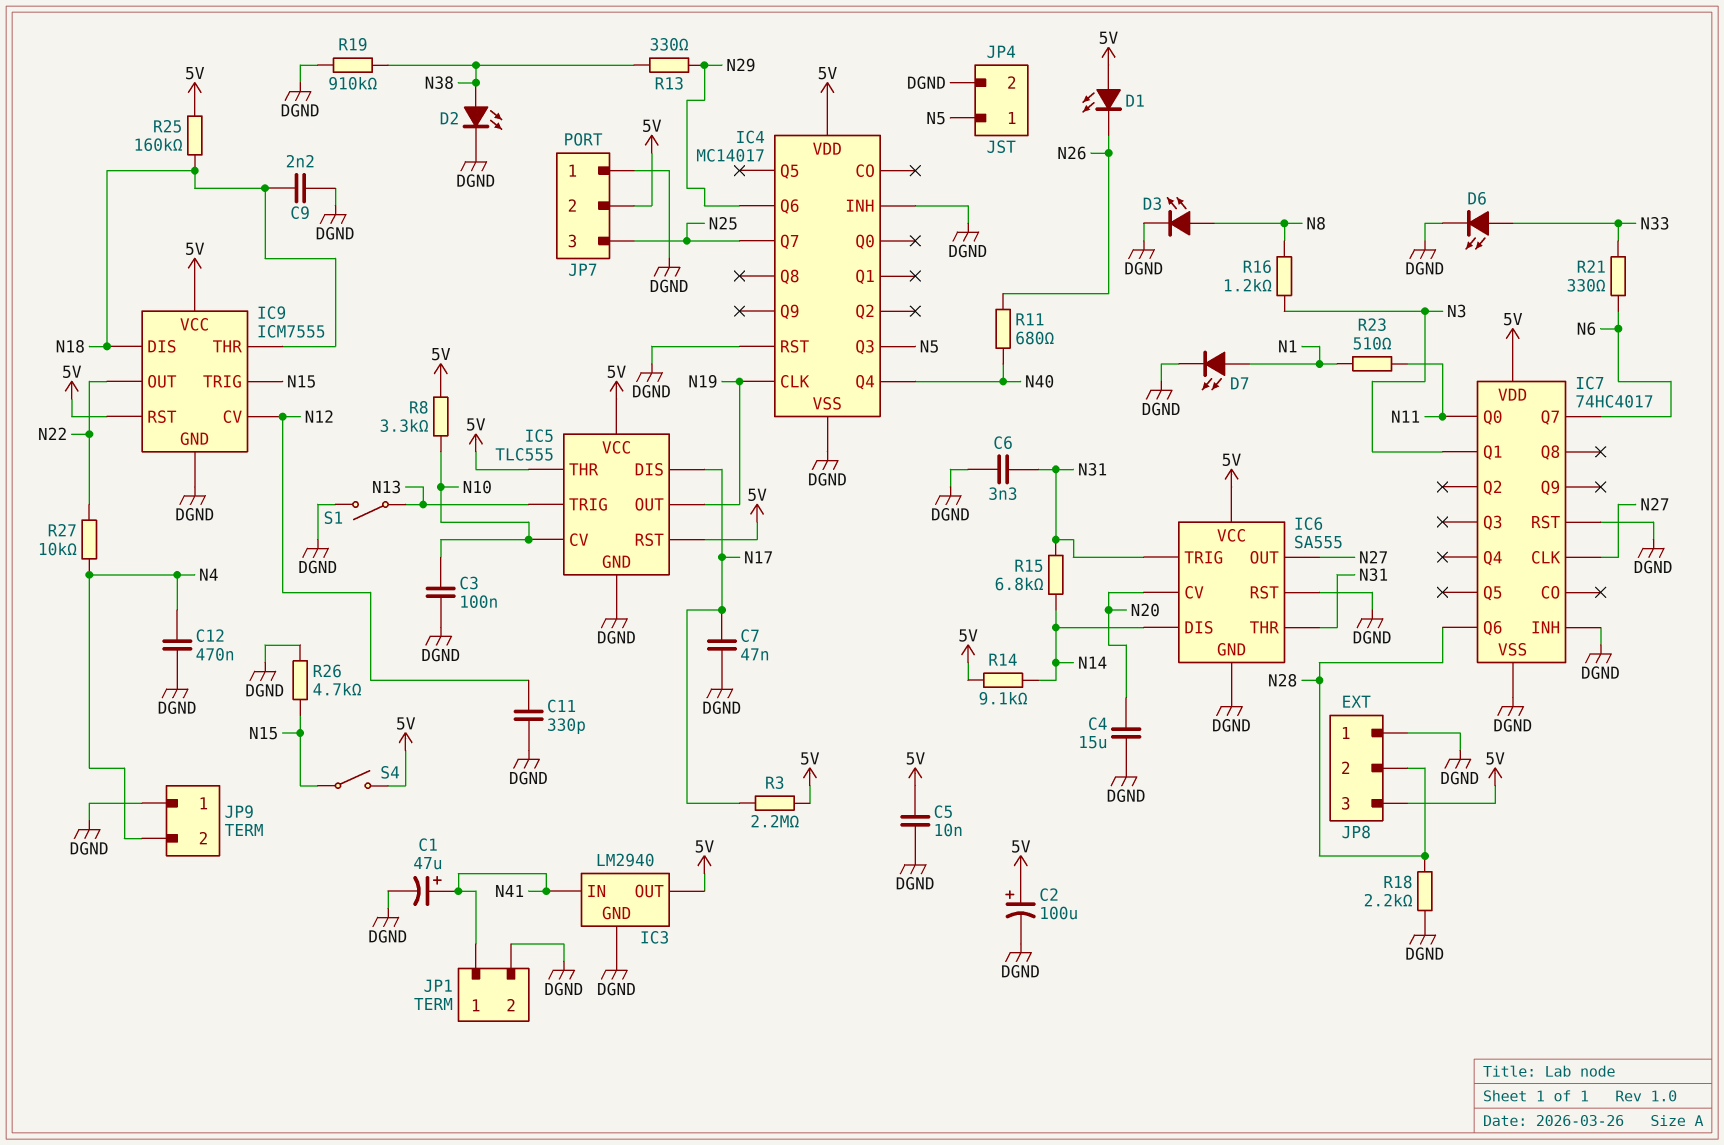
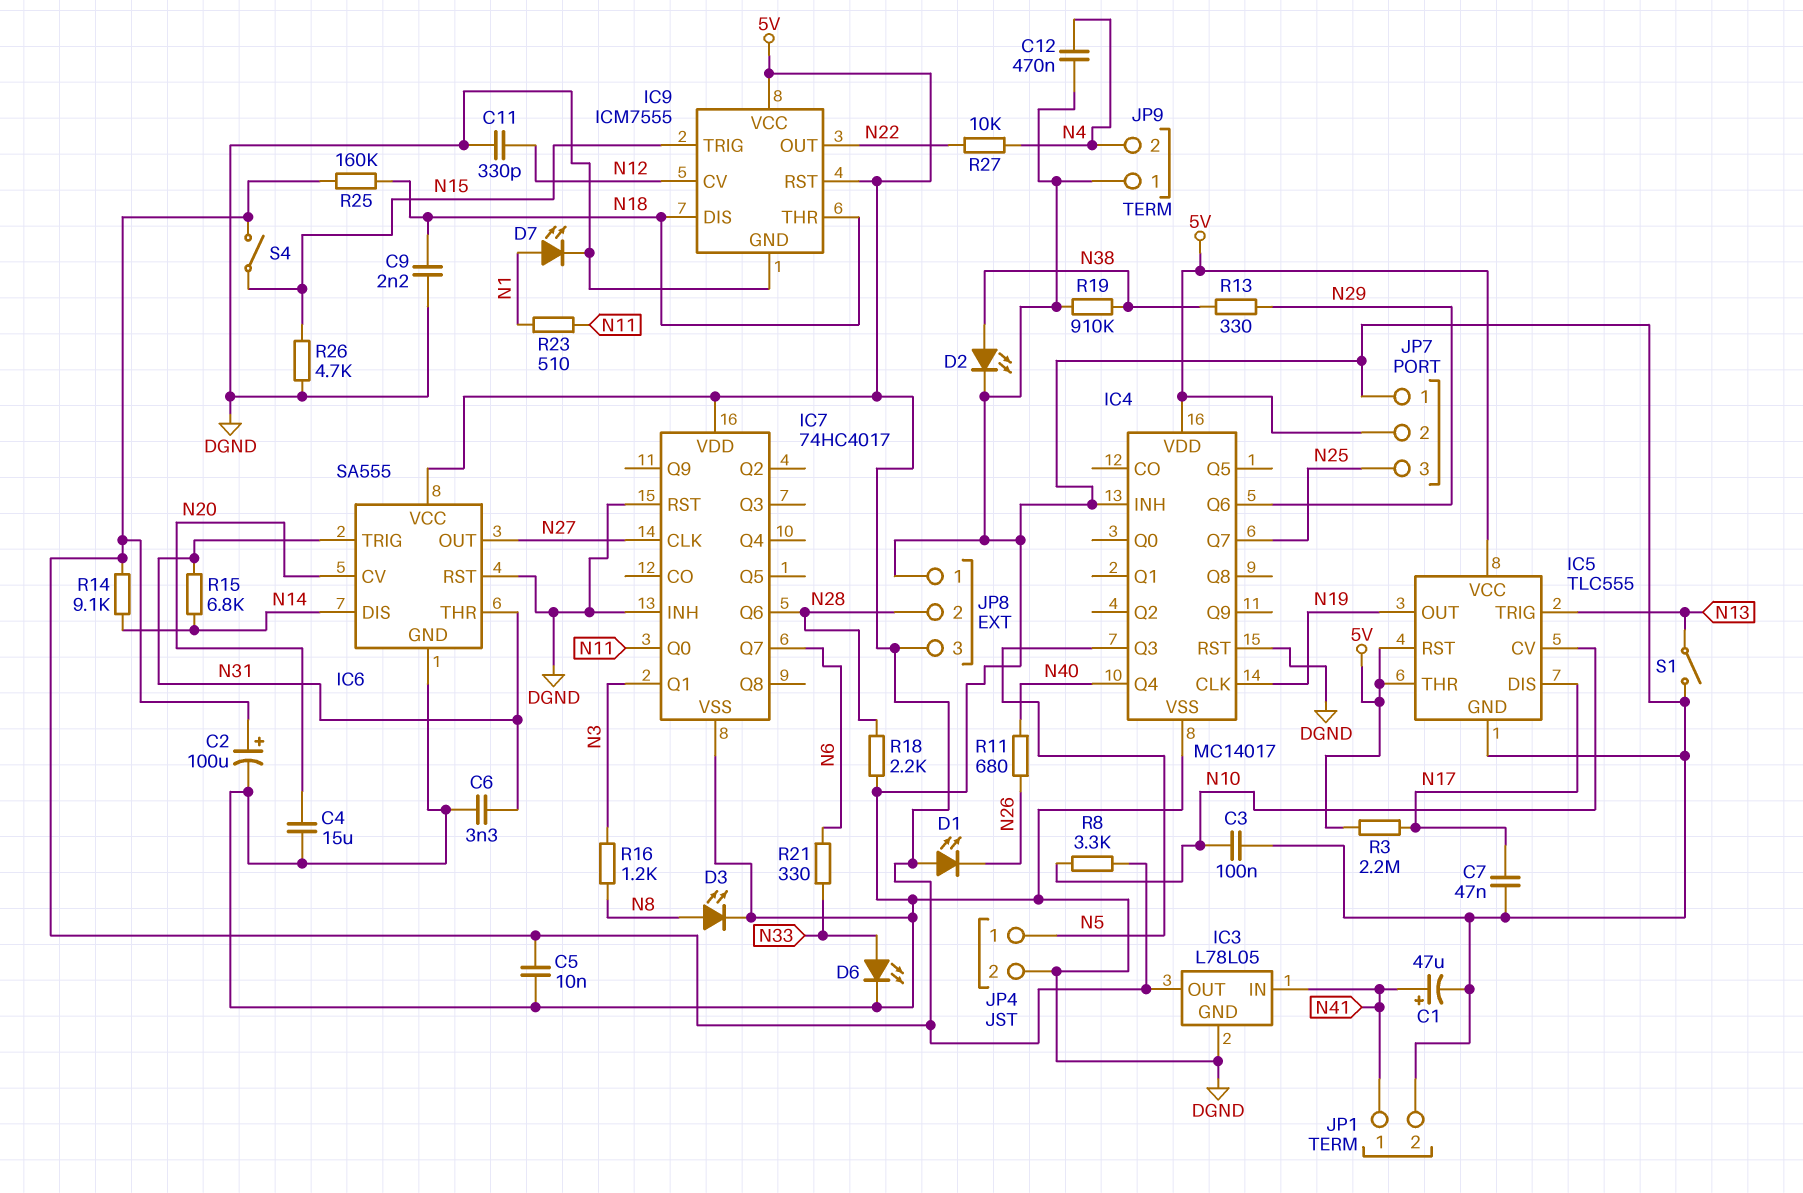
IC3: LM2940 -> L78L05

